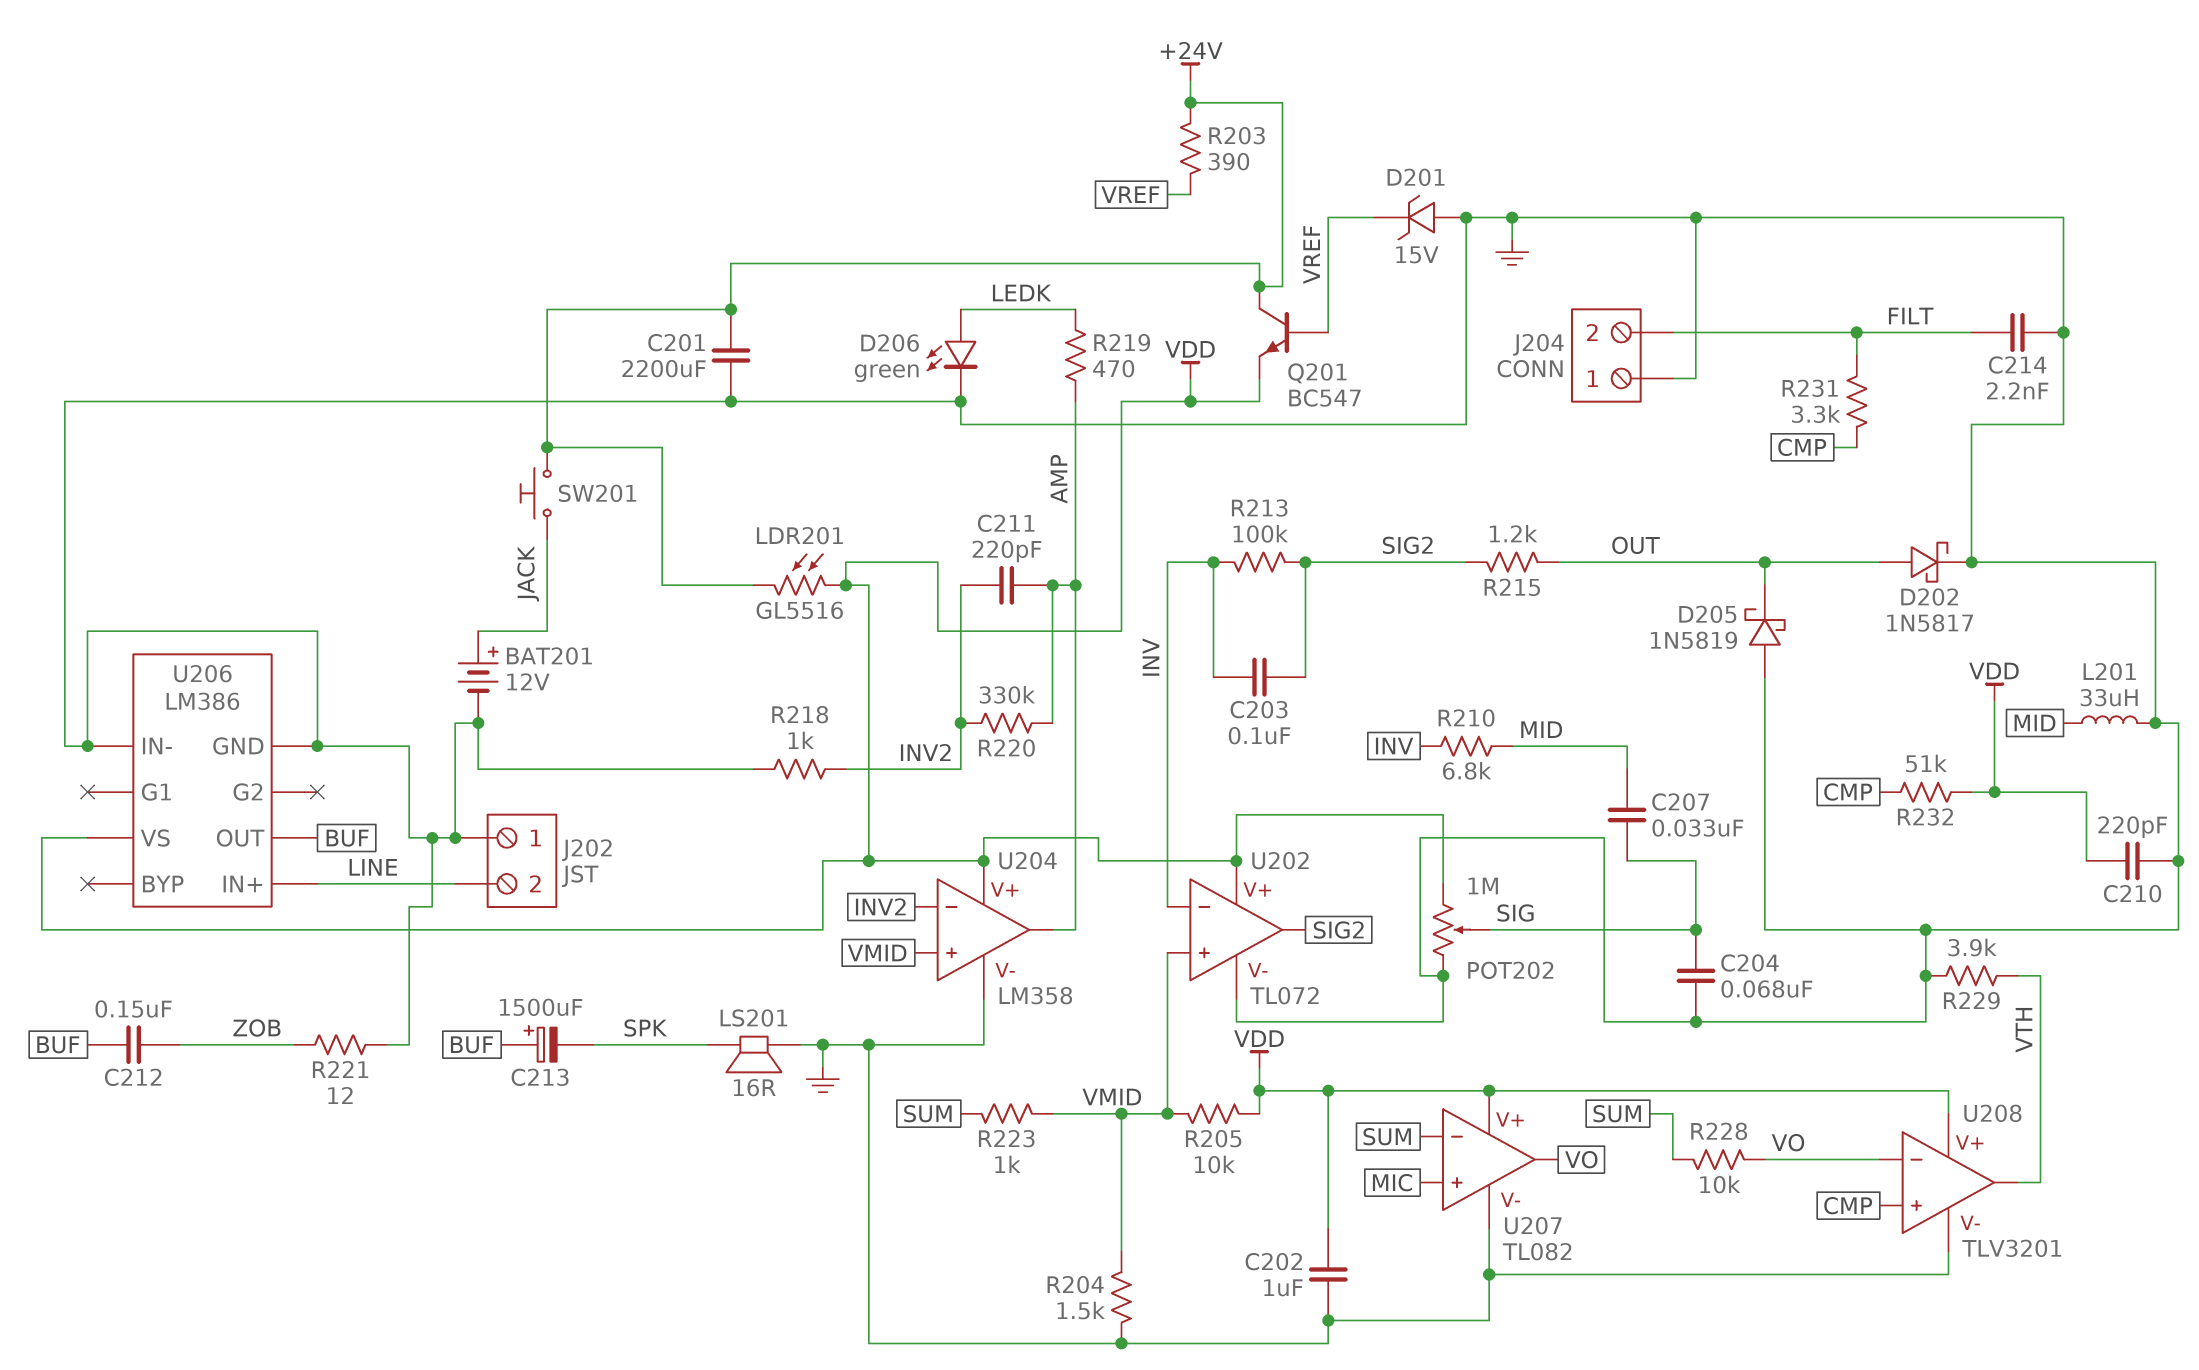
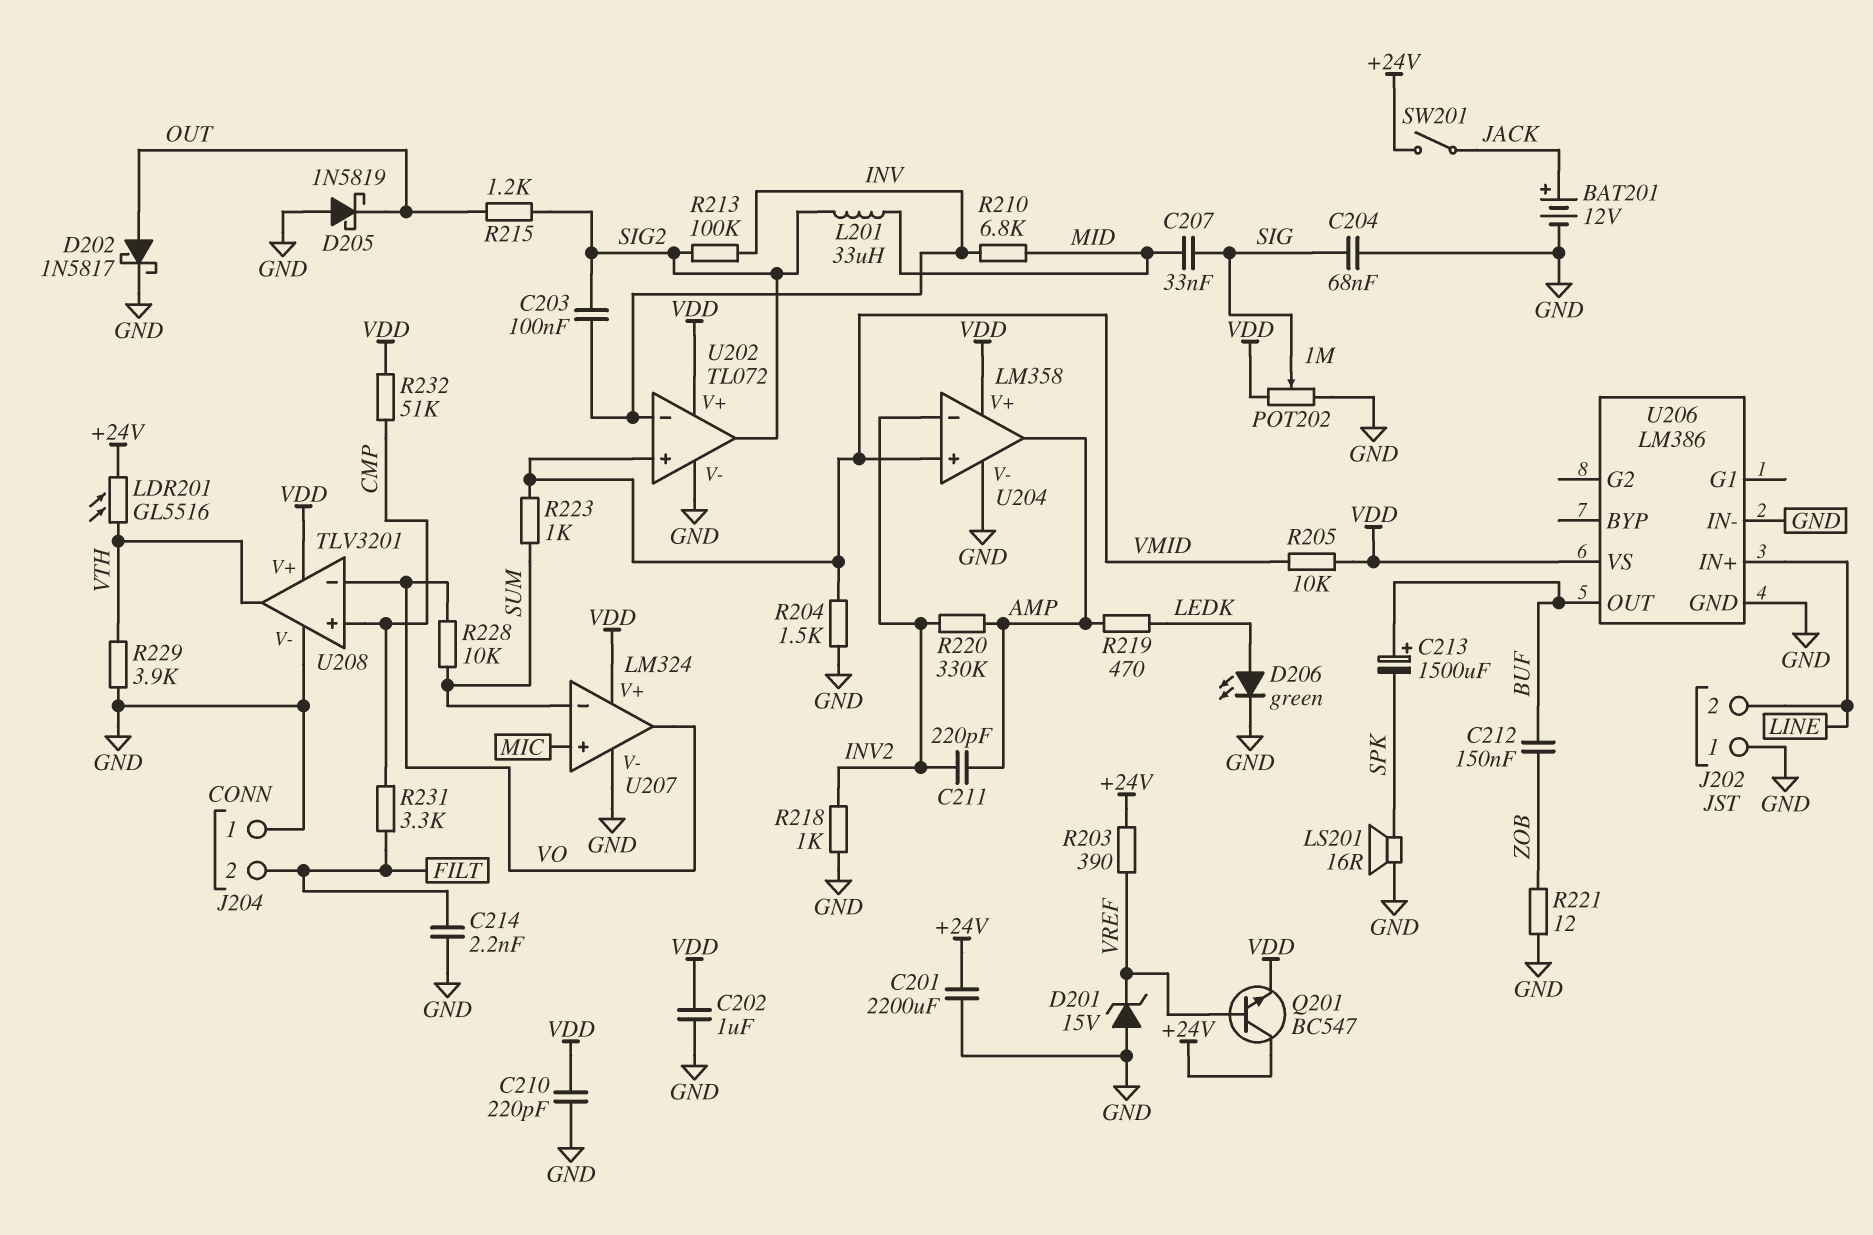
L201: 33uH (GND, MID) -> 33uH (MID, SIG2)
LDR201: GL5516 (+24V, VDD) -> GL5516 (+24V, VTH)
SW201: button (+24V, JACK) -> switch (+24V, JACK)
U207: TL082 -> LM324

